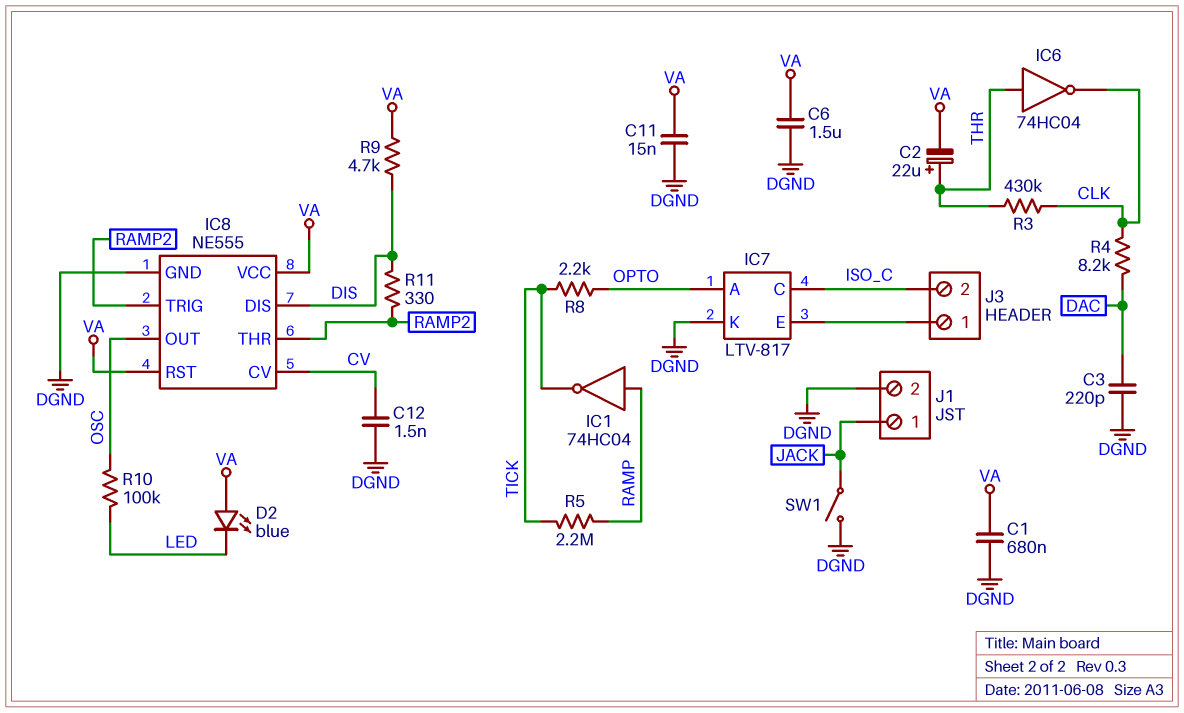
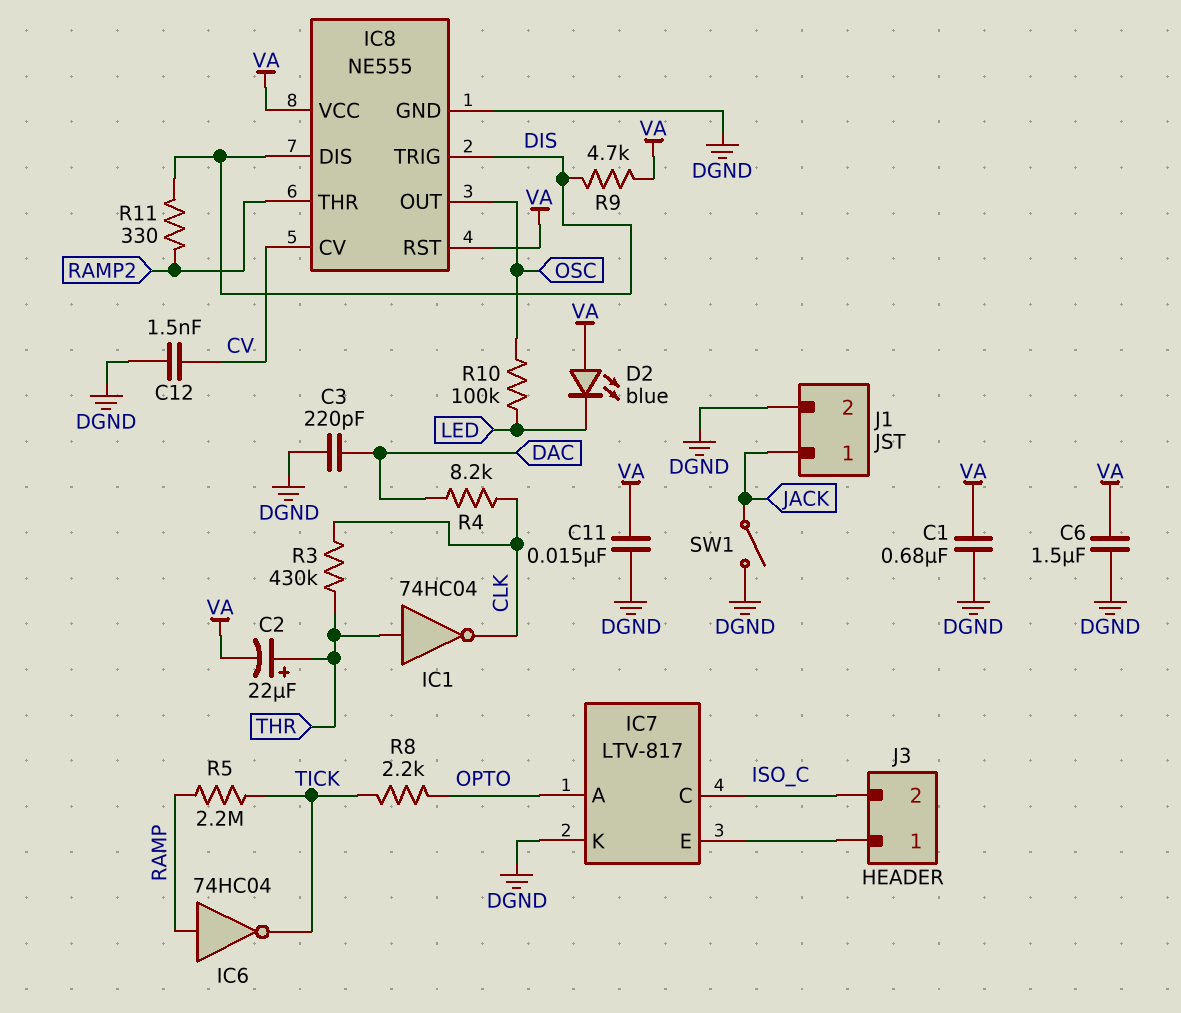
IC1: NOT 74HC04 (in RAMP, out TICK) -> NOT 74HC04 (in THR, out CLK)
IC6: NOT 74HC04 (in THR, out CLK) -> NOT 74HC04 (in RAMP, out TICK)
IC8 pin TRIG: RAMP2 -> DIS

